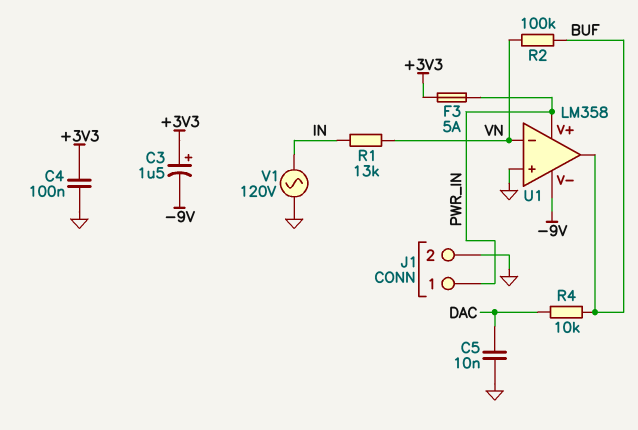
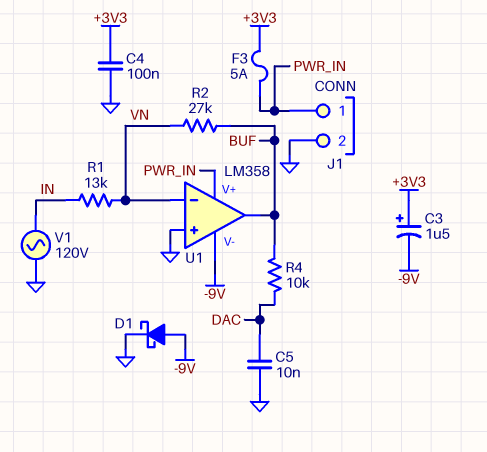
D1: none -> schottky (A -9V, K GND)
R2: 100k (BUF, VN) -> 27k (BUF, VN)

